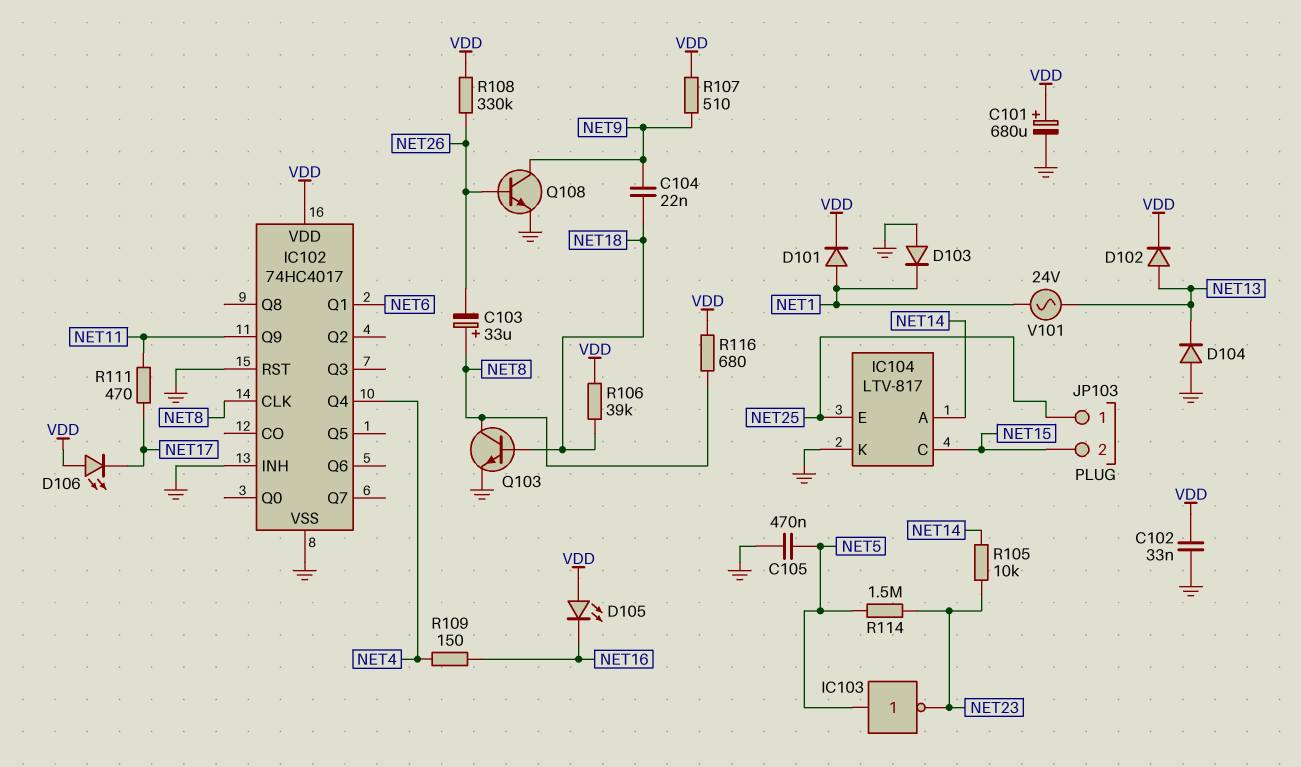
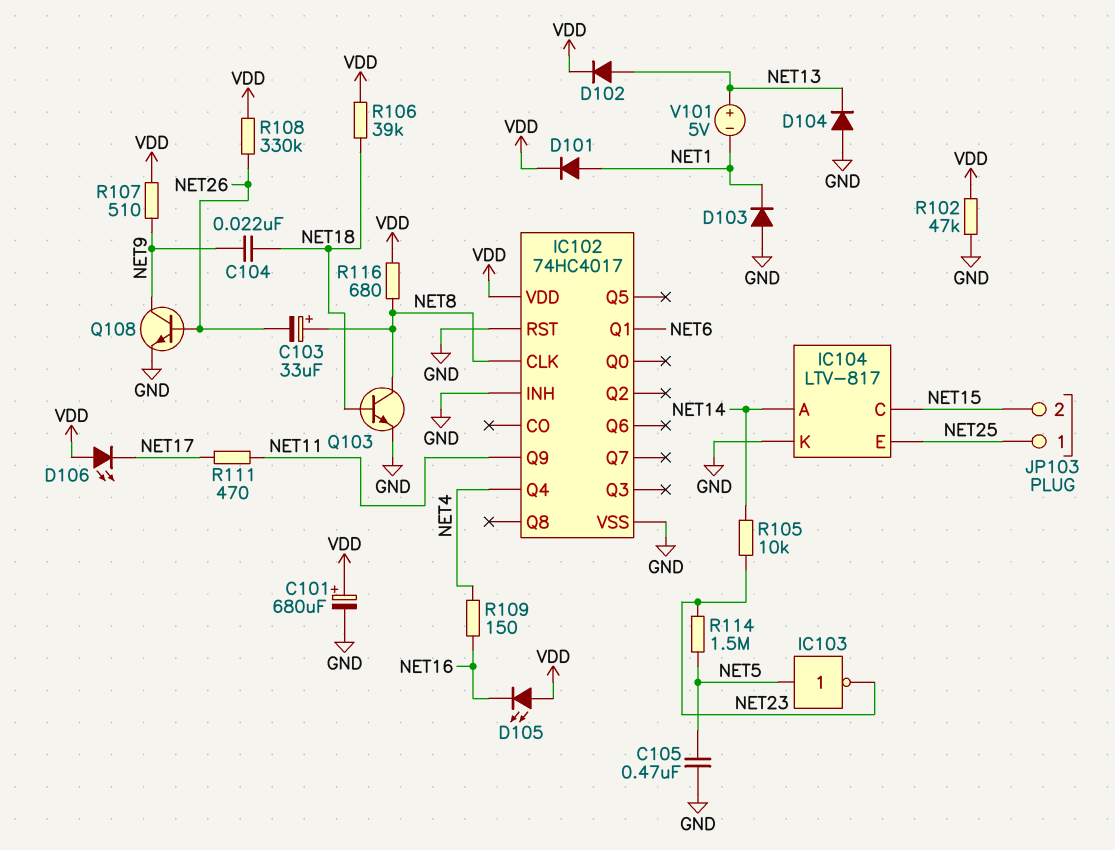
C102: 33nF (GND, VDD) -> none
R102: none -> 47k (GND, VDD)
V101: AC 24V (NET1, NET13) -> 5V (plus NET13, minus NET1)

